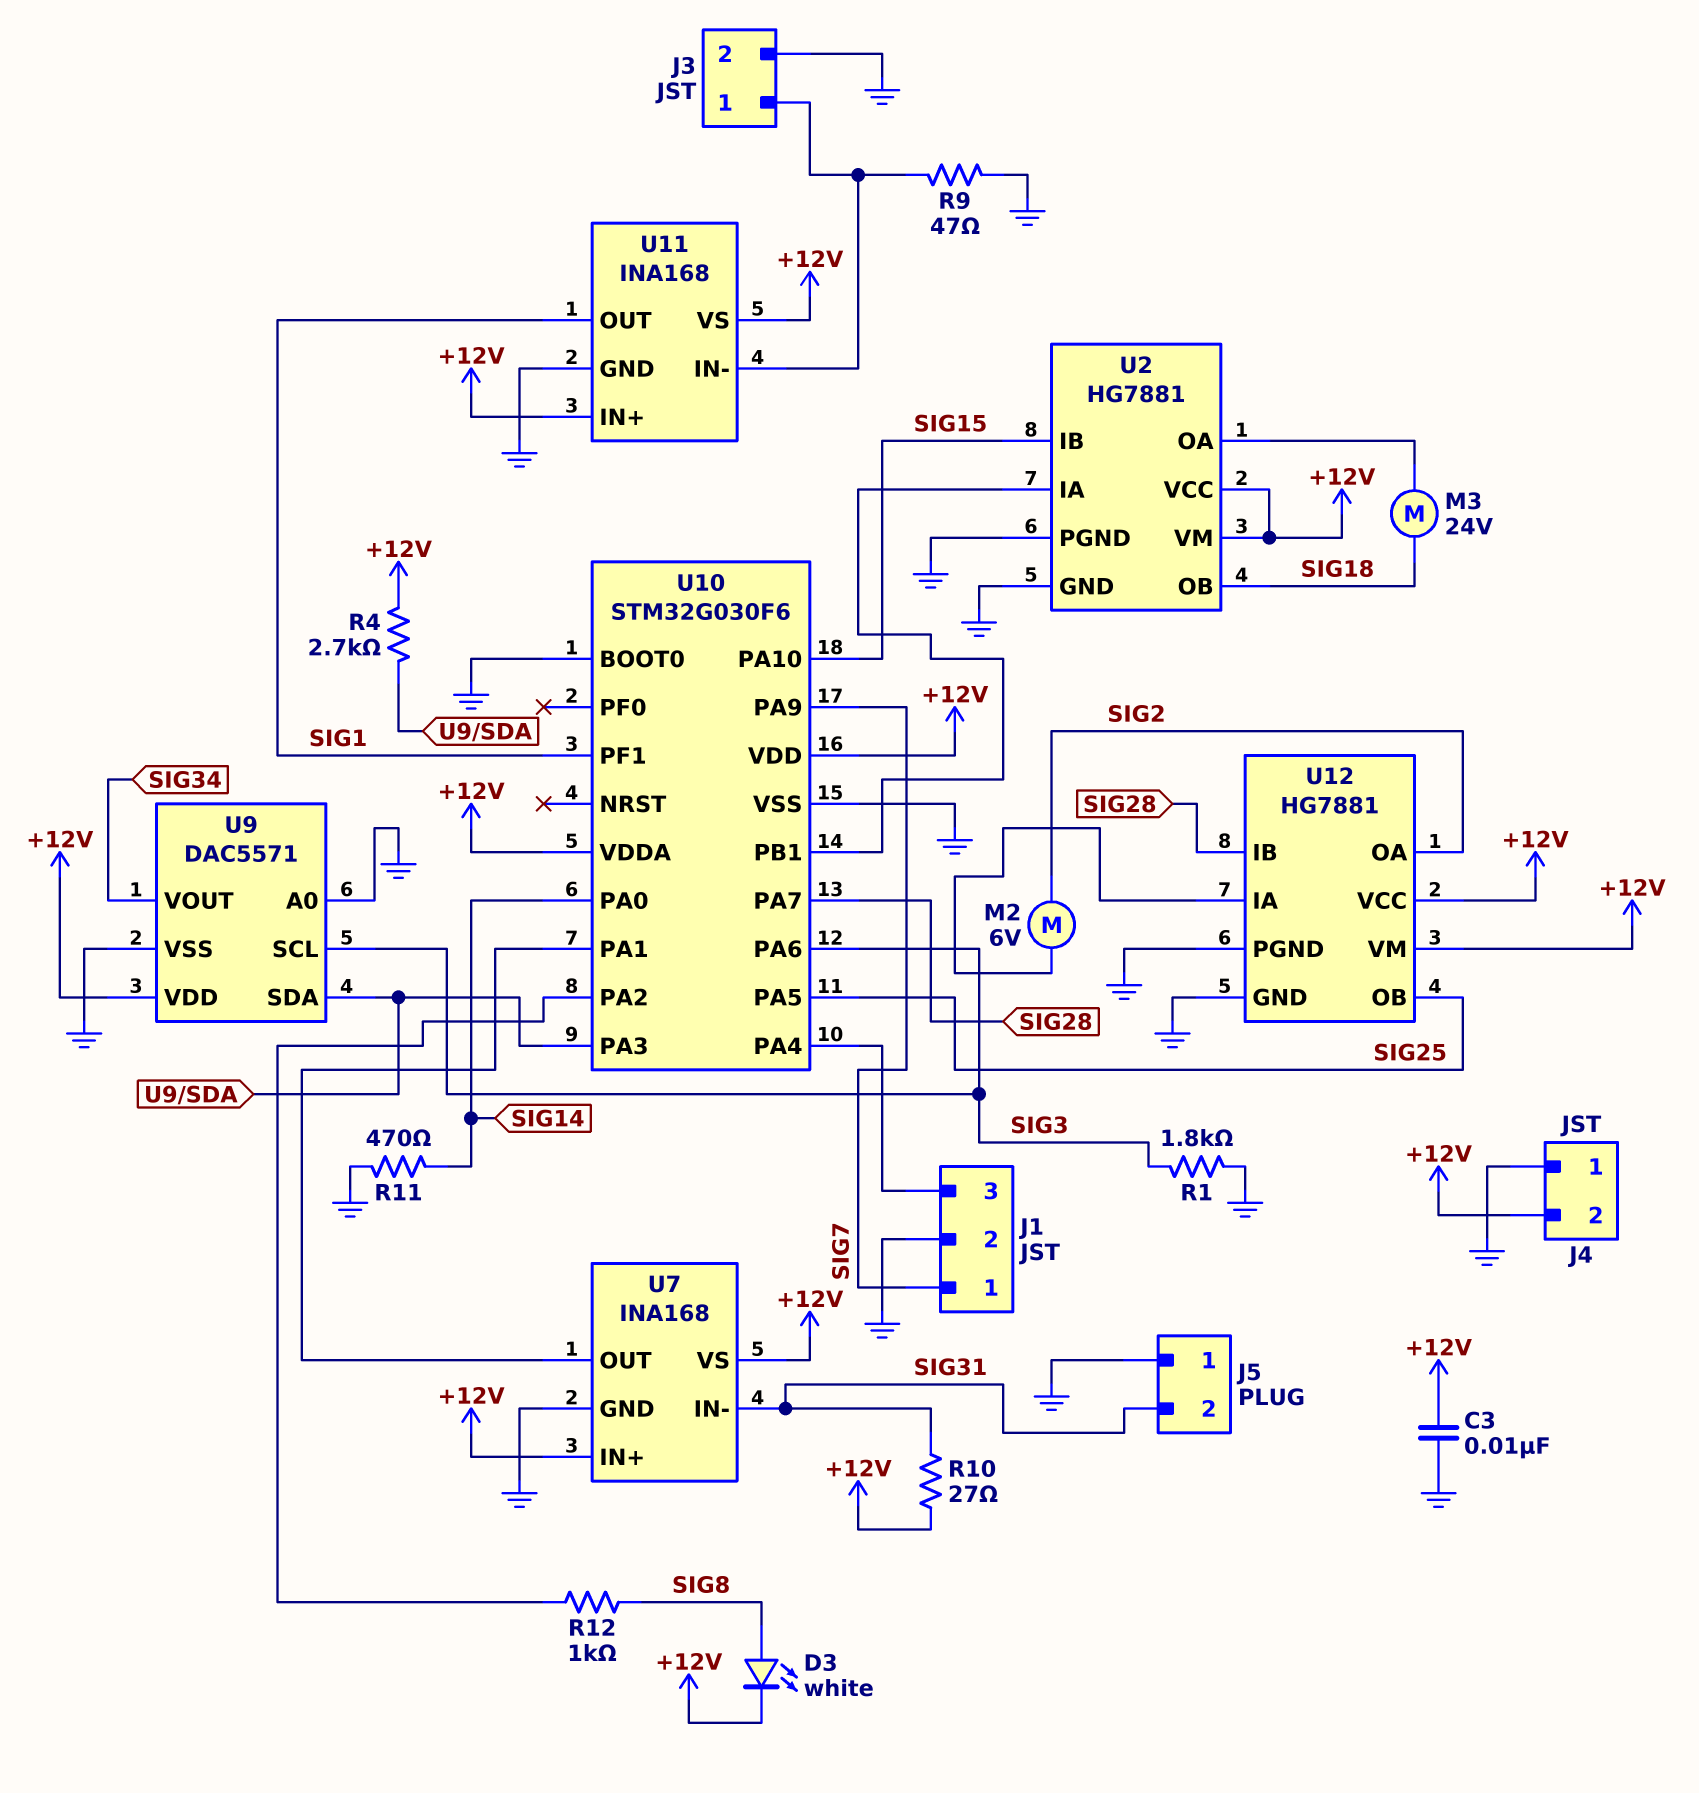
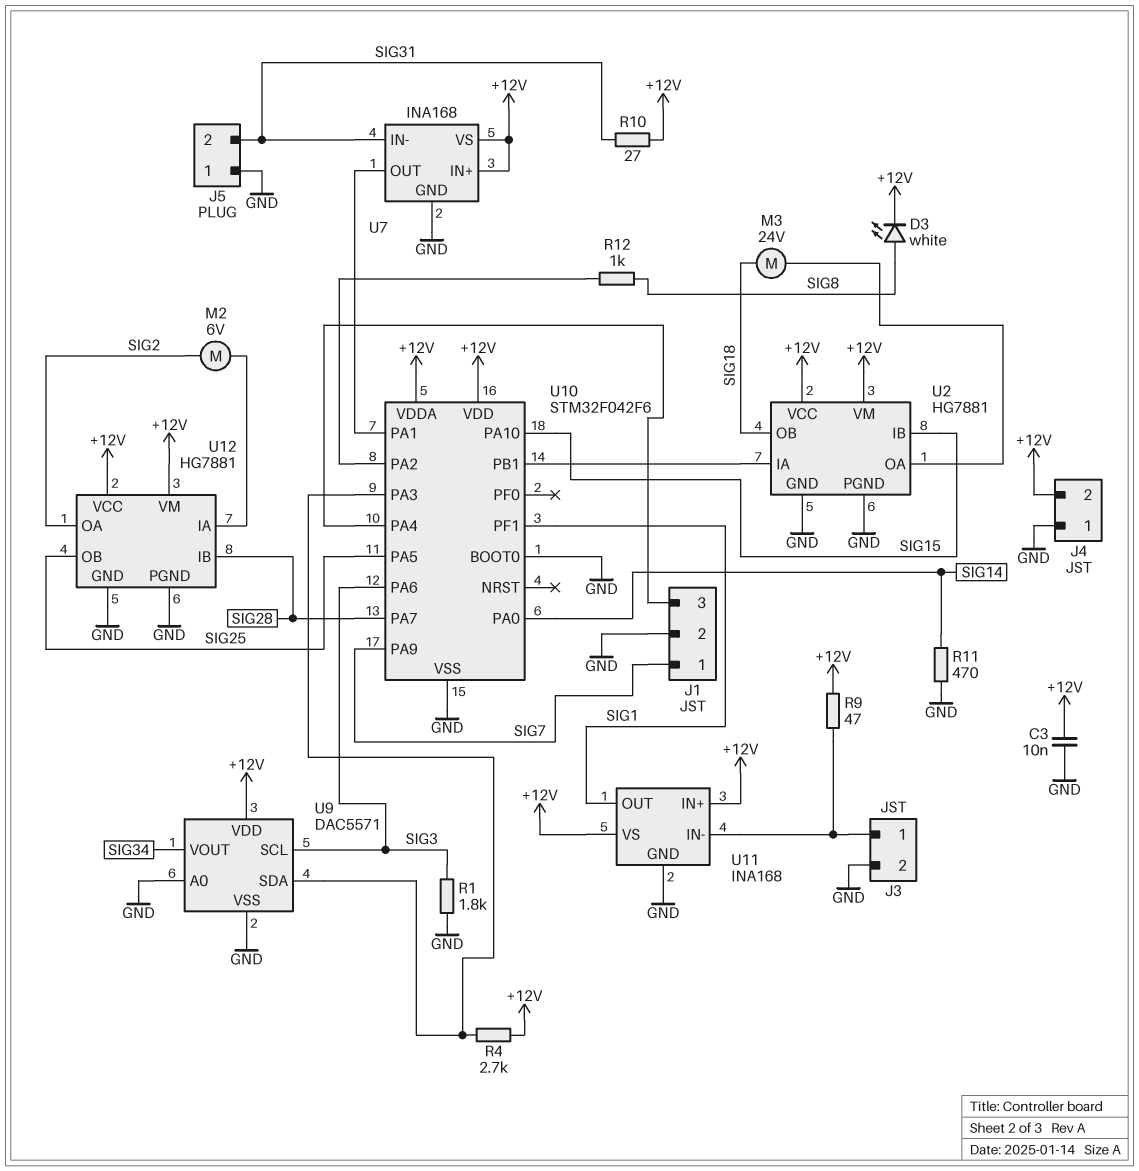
R9: 47 (GND, J3/1) -> 47 (+12V, J3/1)
U10: STM32G030F6 -> STM32F042F6

